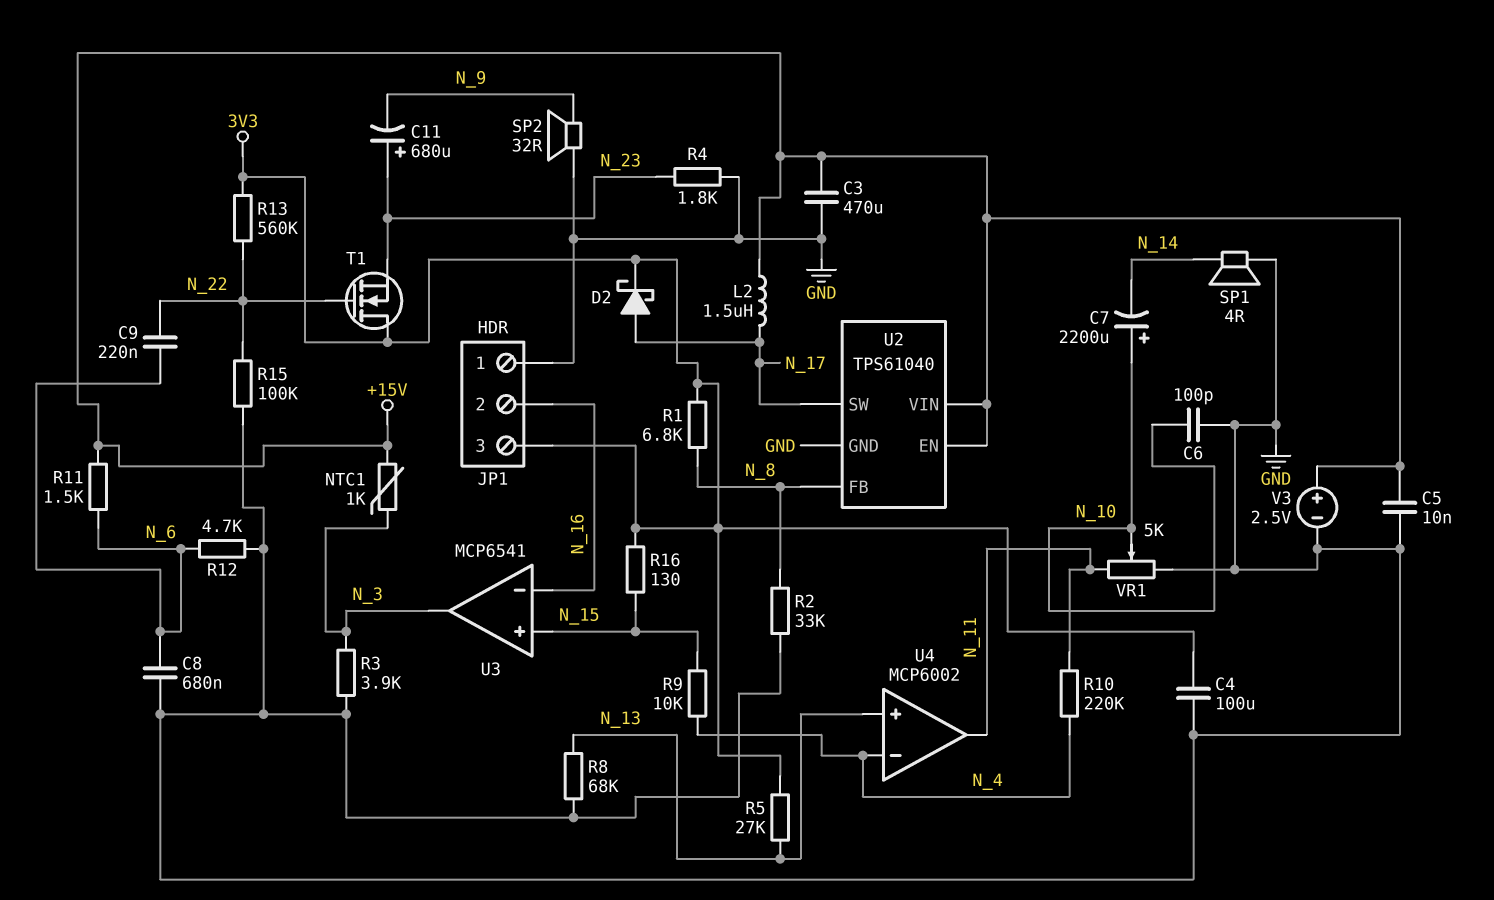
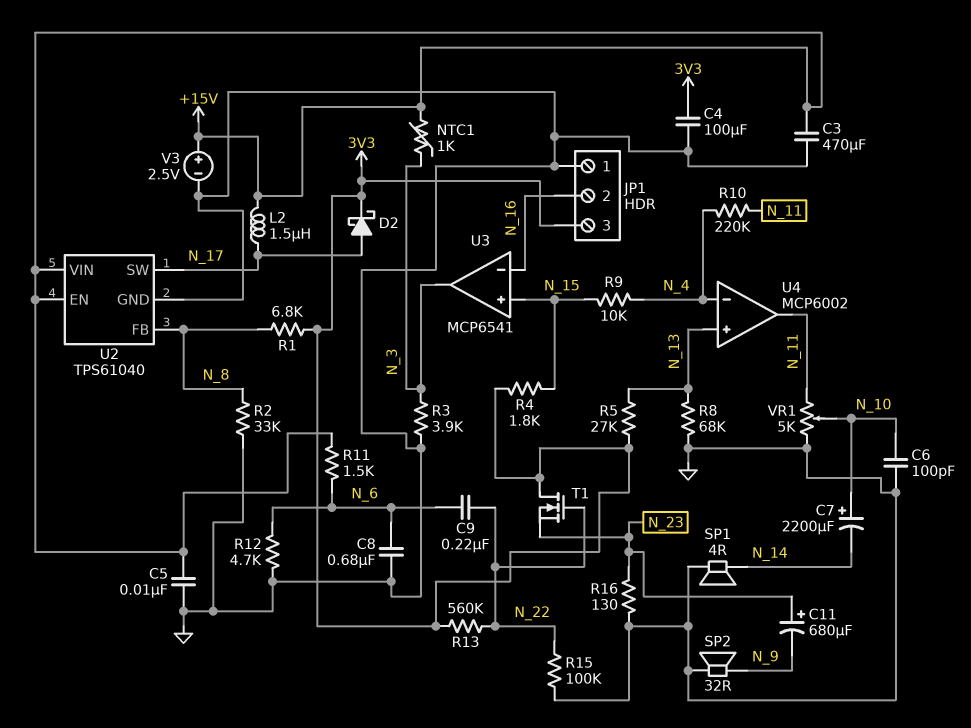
R4: 1.8k (GND, N_23) -> 1.8k (3V3, N_15)
R16: 130 (3V3, N_15) -> 130 (GND, N_23)

